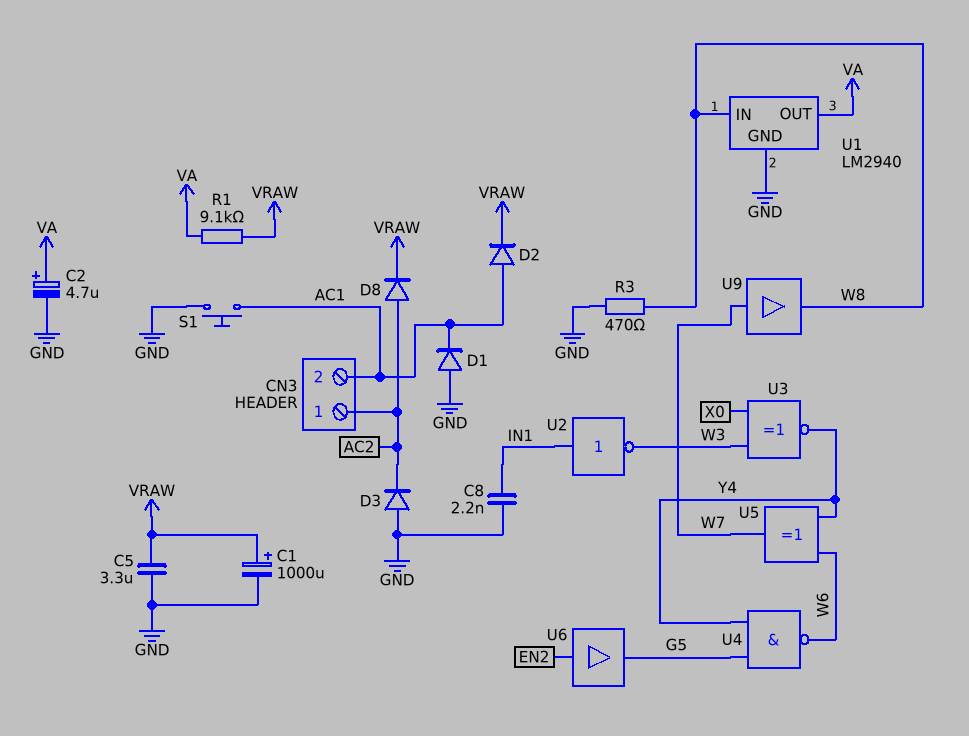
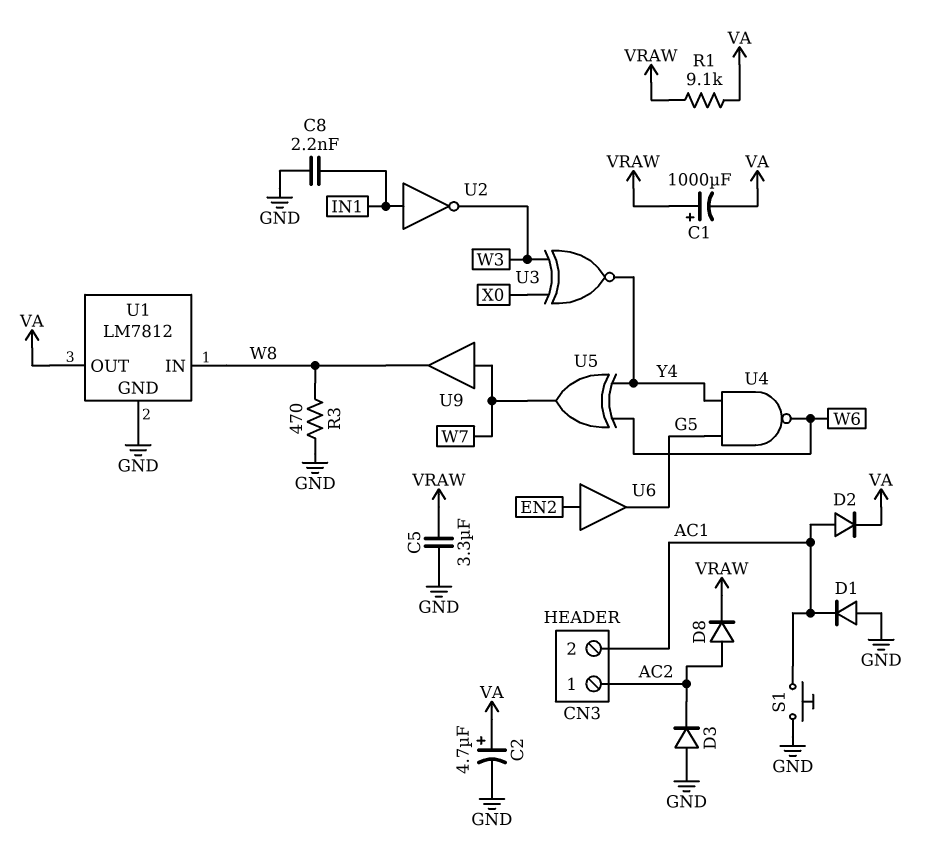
C1: 1000uF (plus VRAW, minus GND) -> 1000uF (plus VRAW, minus VA)
D2: diode (A AC1, K VRAW) -> diode (A AC1, K VA)
U1: LM2940 -> LM7812

